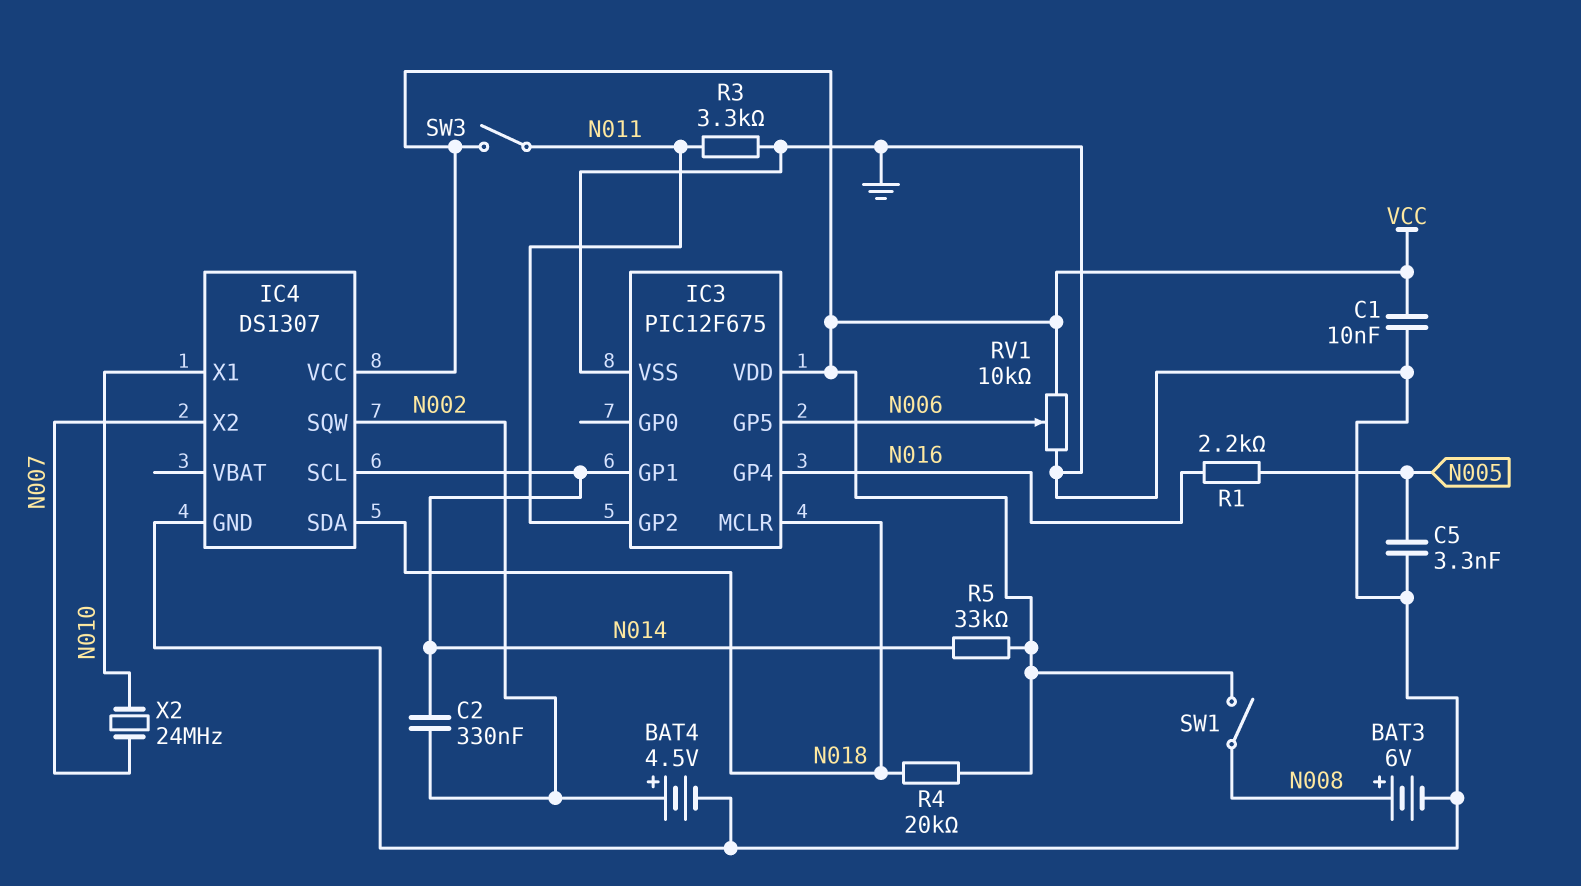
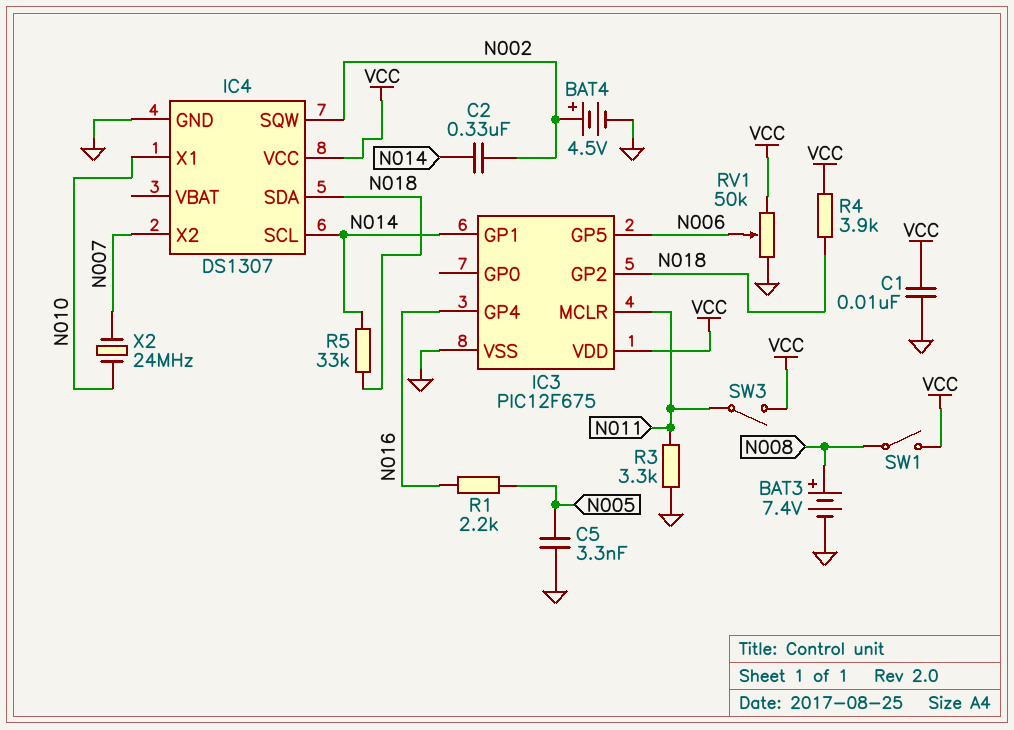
BAT3: 6V (plus N008, minus GND) -> 7.4V (plus N008, minus GND)
IC3 pin GP2: N011 -> N018
IC3 pin MCLR: N018 -> N011
R4: 20k (N018, VCC) -> 3.9k (N018, VCC)
R5: 33k (N014, VCC) -> 33k (N014, N018)
RV1: 10k (GND, VCC, wiper N006) -> 50k (GND, VCC, wiper N006)

